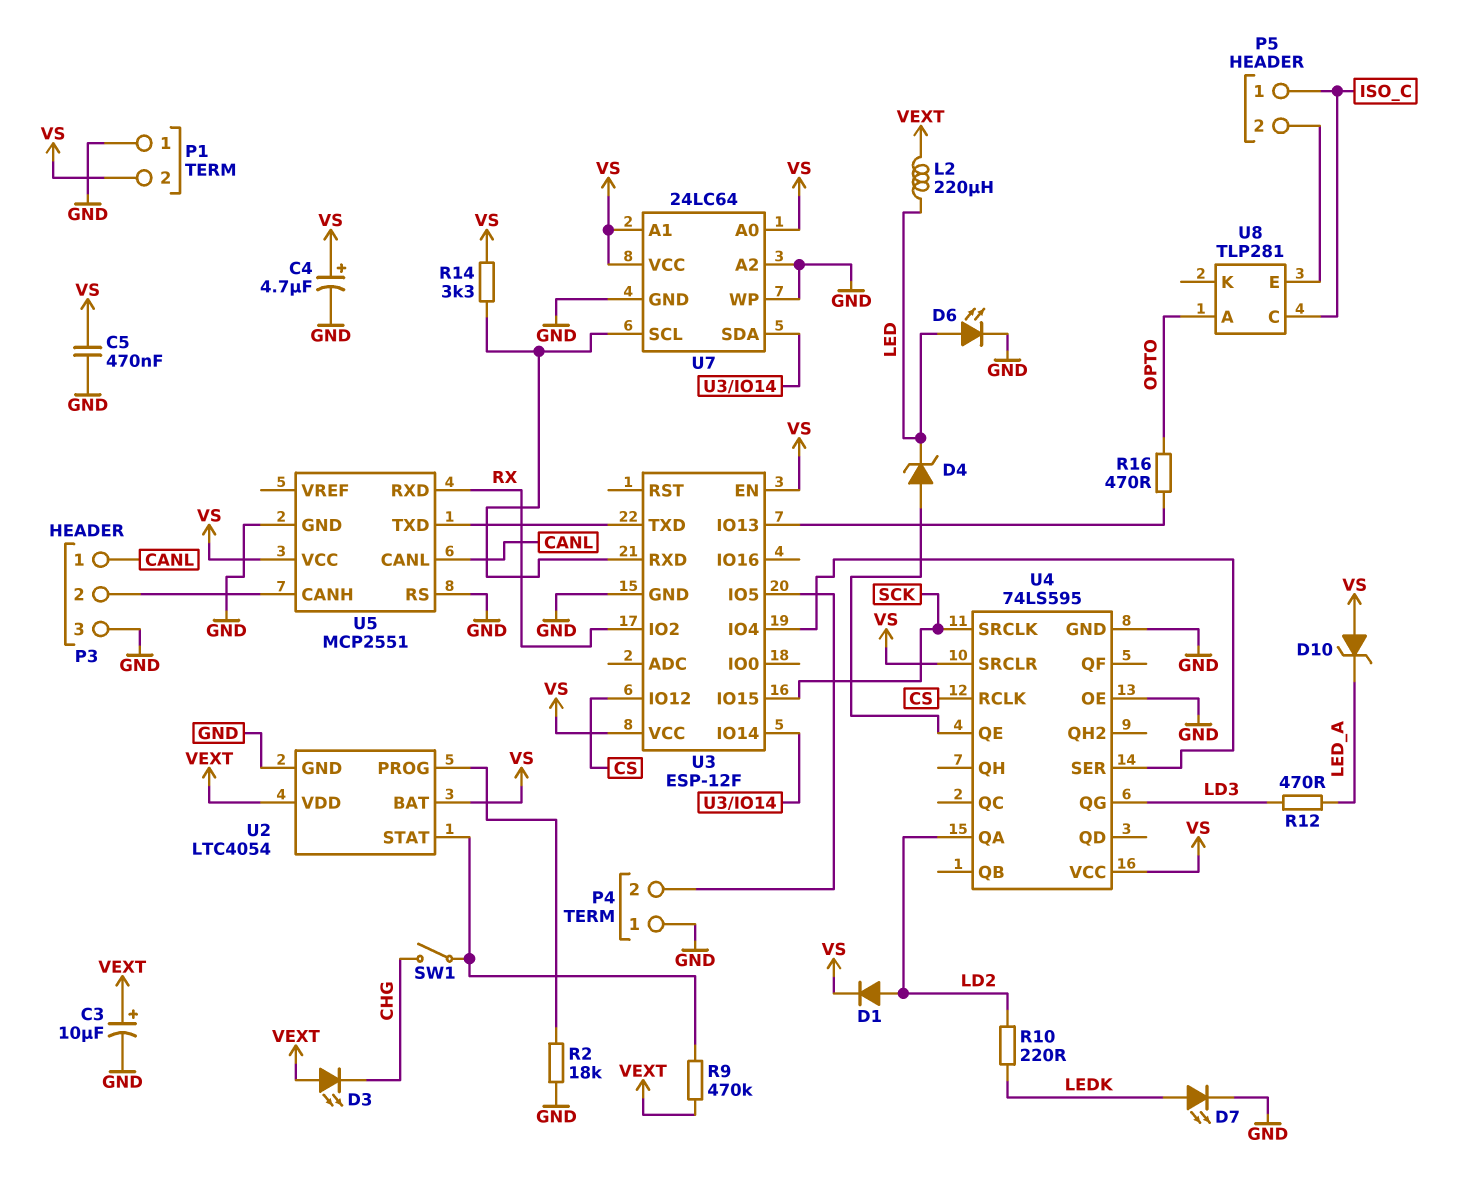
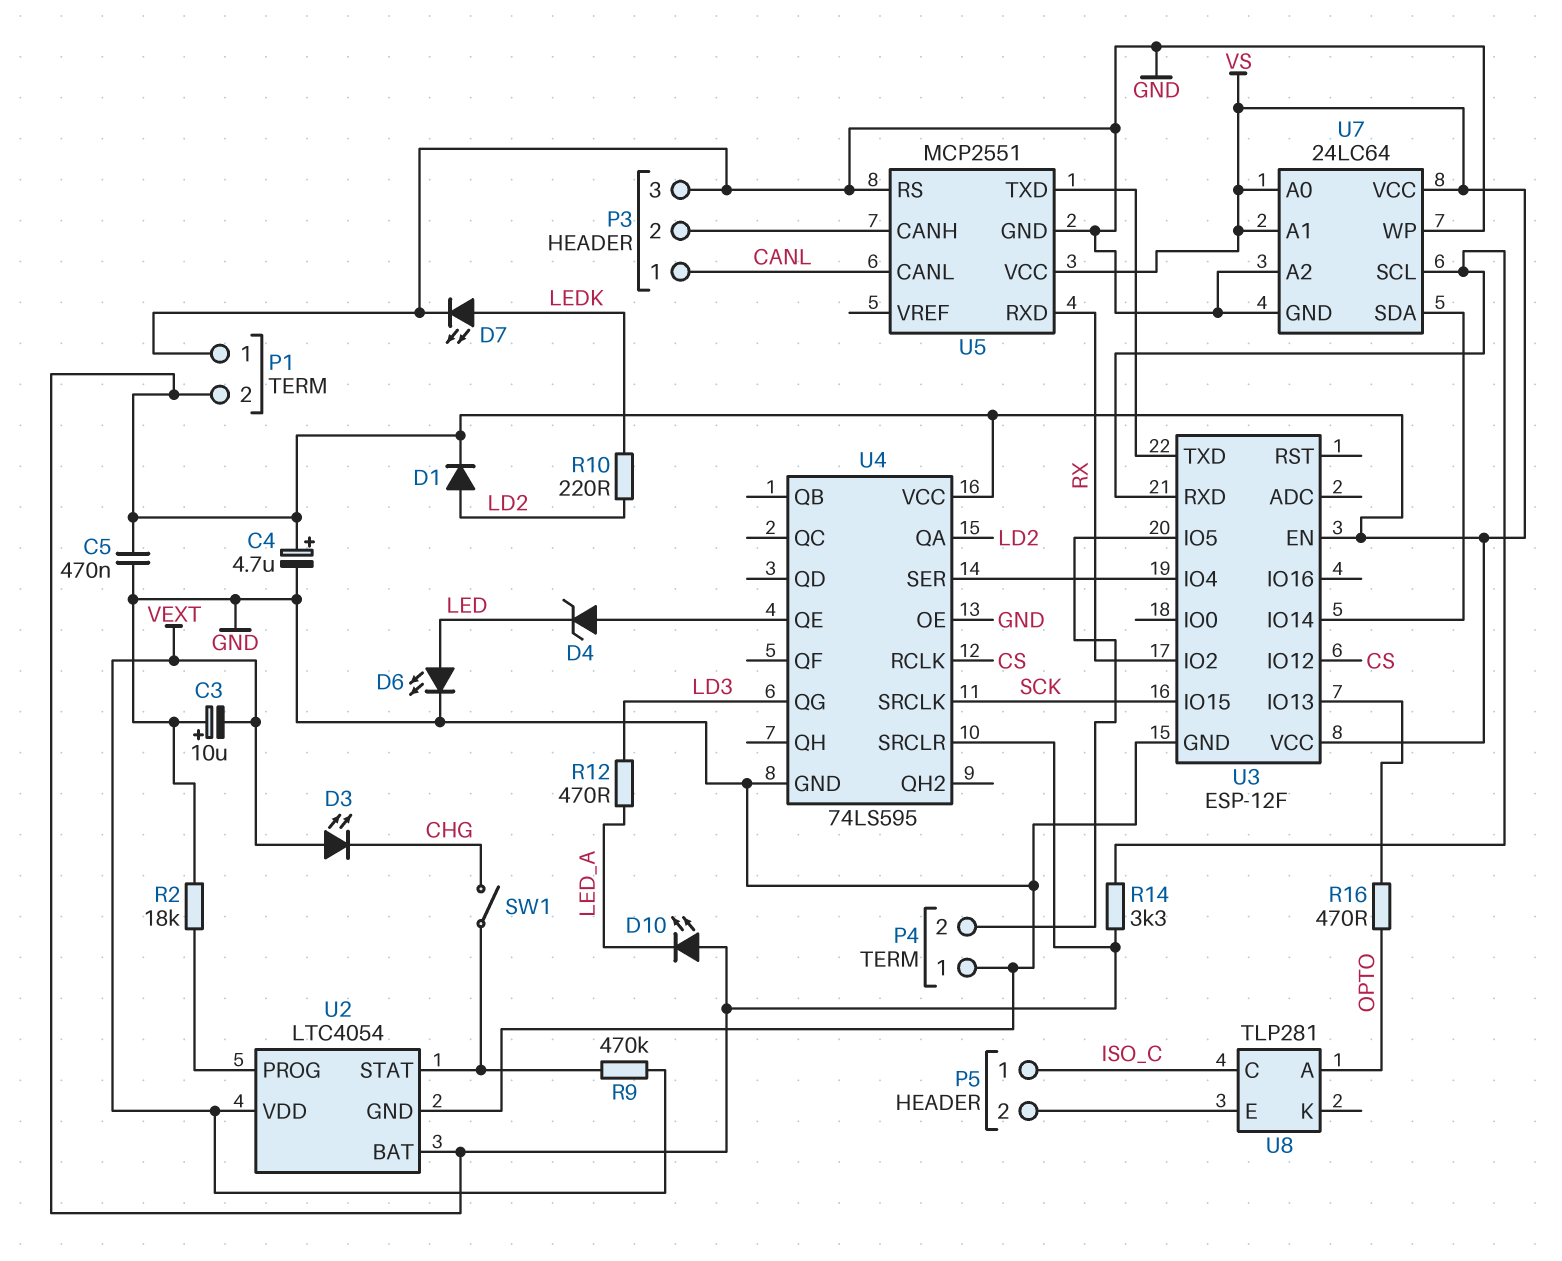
C3: 10uF (plus VEXT, minus GND) -> 10uF (plus GND, minus VEXT)
D10: zener (A VS, K LED_A) -> LED (A VS, K LED_A)
L2: 220uH (LED, VEXT) -> none

